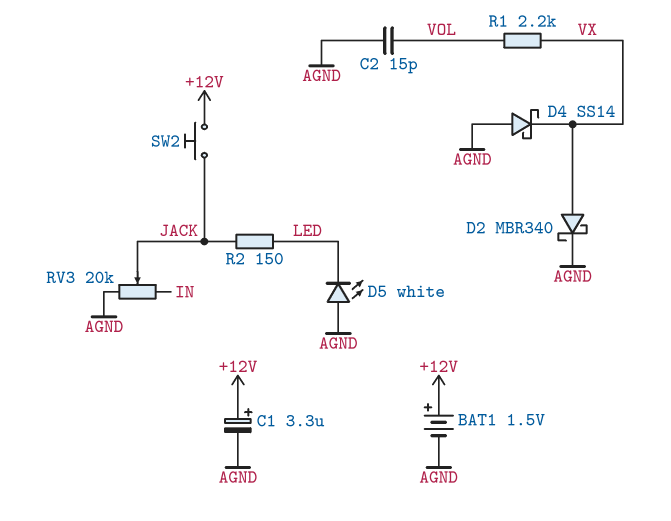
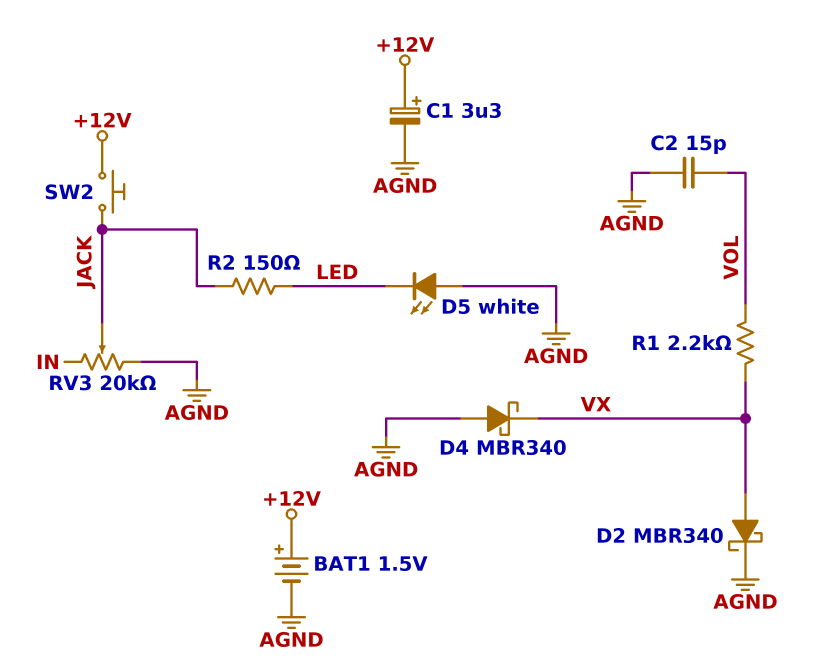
D4: schottky SS14 (A AGND, K VX) -> schottky MBR340 (A AGND, K VX)

